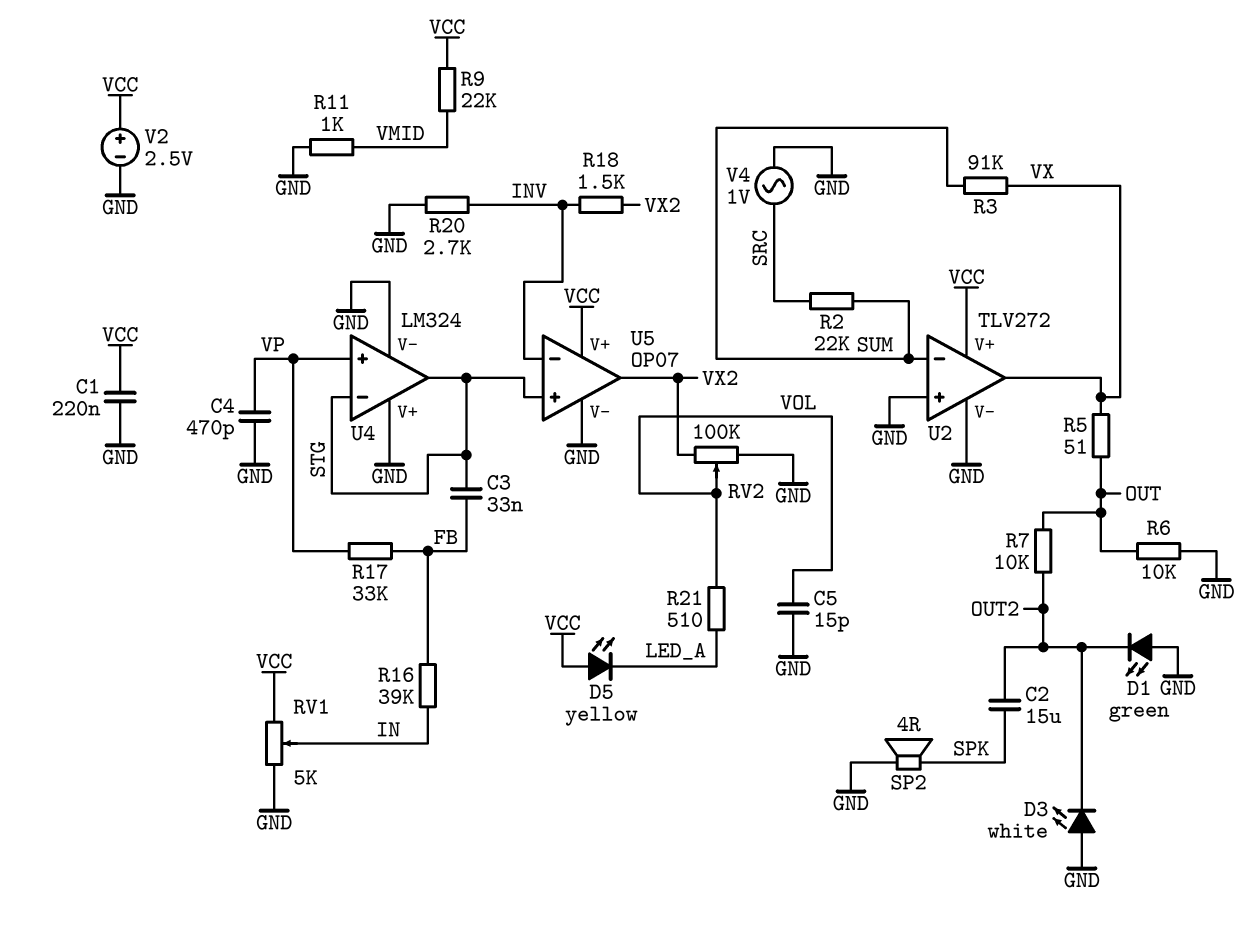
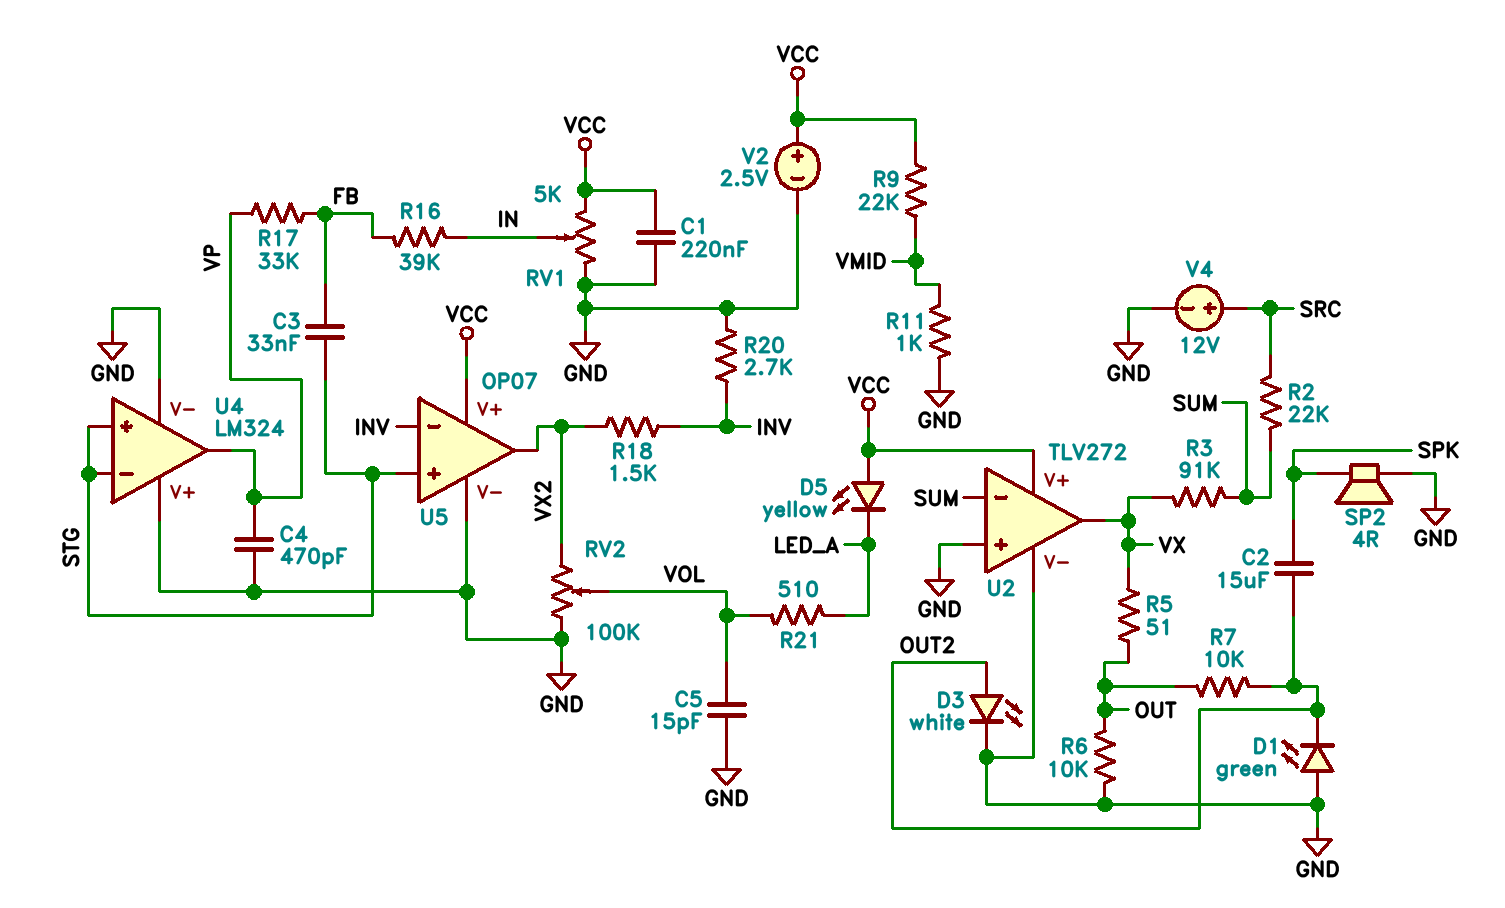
D3: LED white (A GND, K OUT2) -> LED white (A OUT2, K GND)
U4 pin in+: VP -> STG
U4 pin out: STG -> VP
V4: AC 1V (GND, SRC) -> 12V (plus SRC, minus GND)

